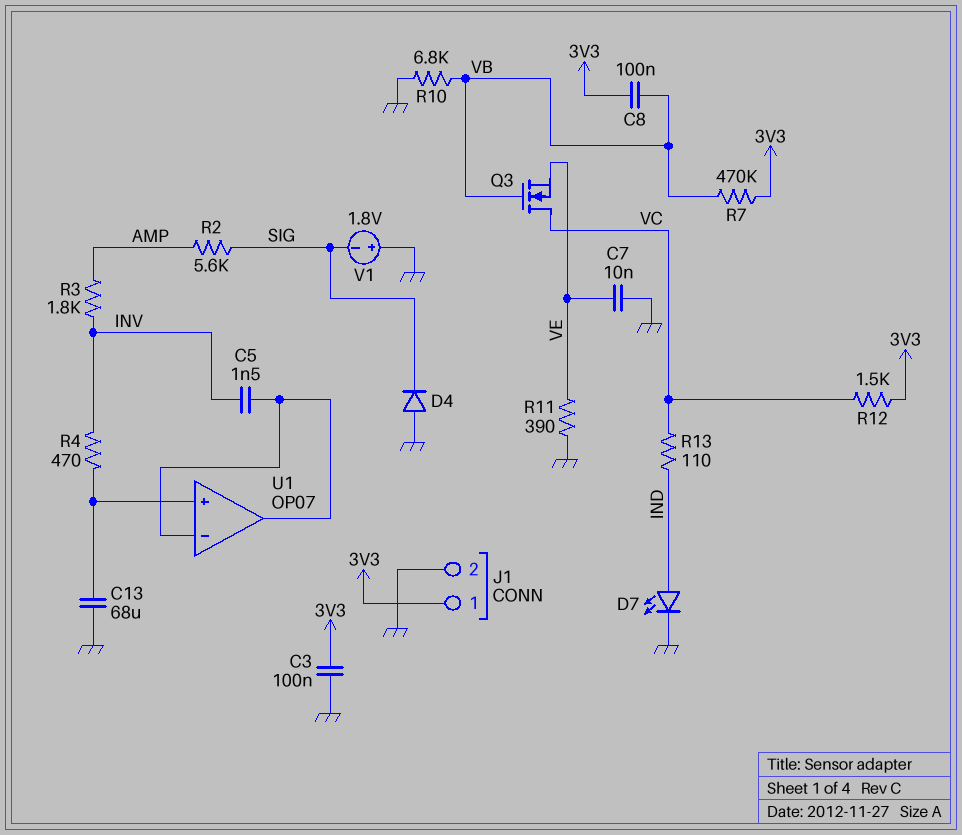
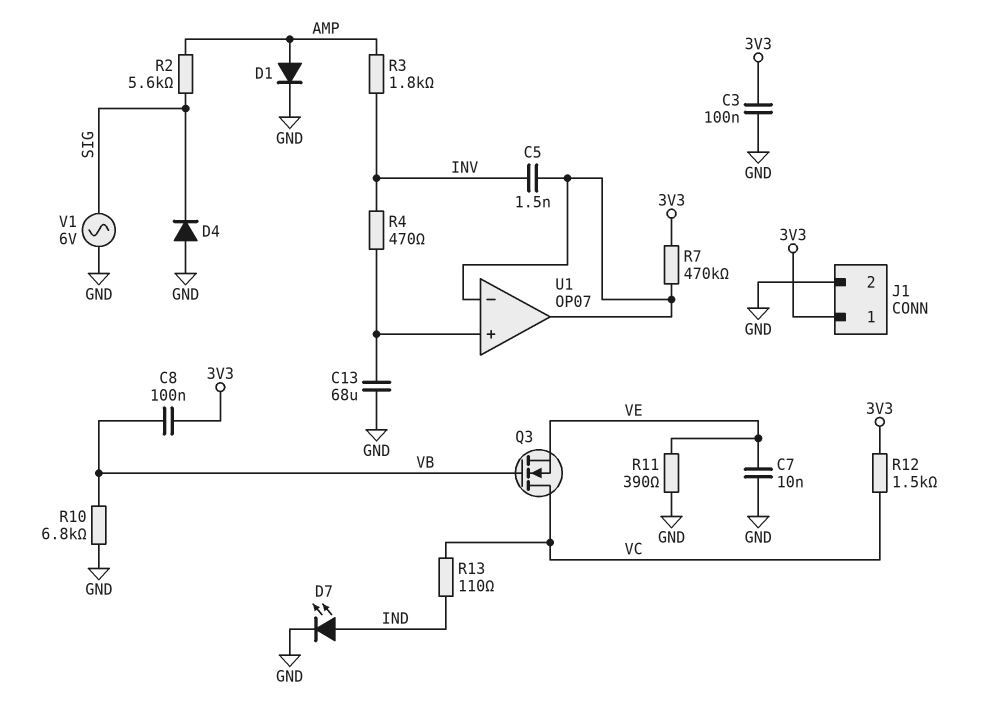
D1: none -> diode (A AMP, K GND)
R7: 470k (3V3, VB) -> 470k (3V3, U1/in-)
V1: 1.8V (plus GND, minus SIG) -> AC 6V (GND, SIG)

